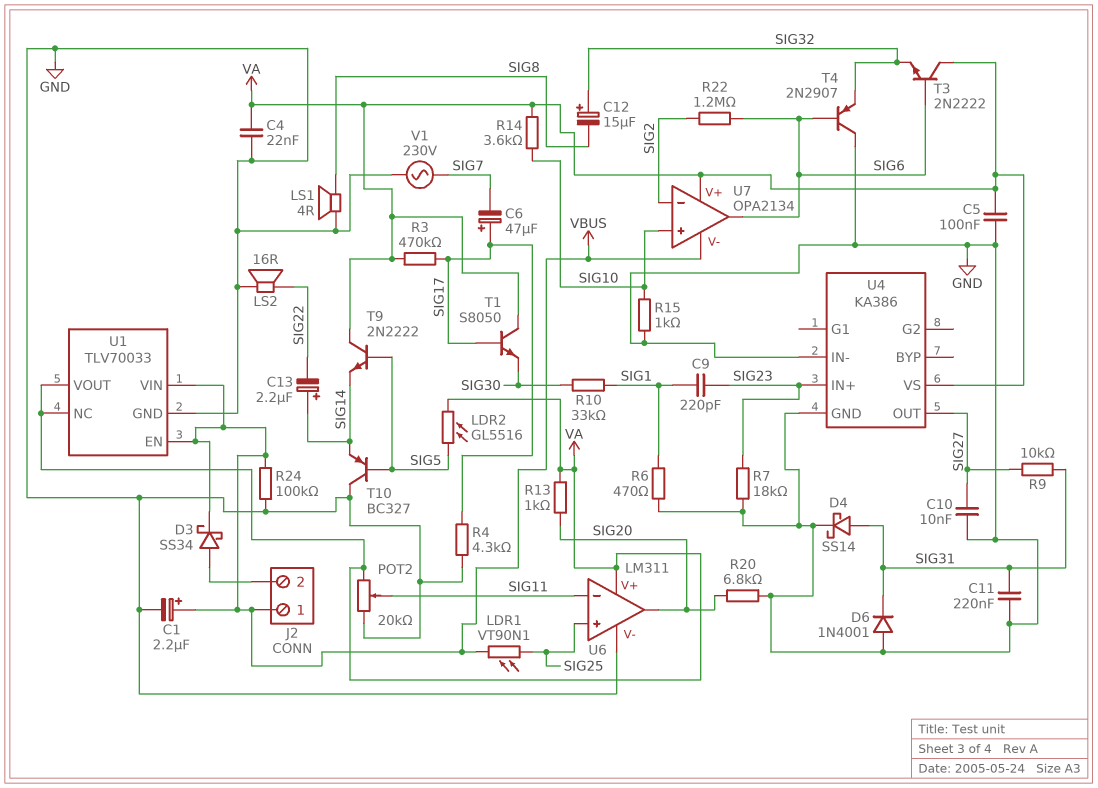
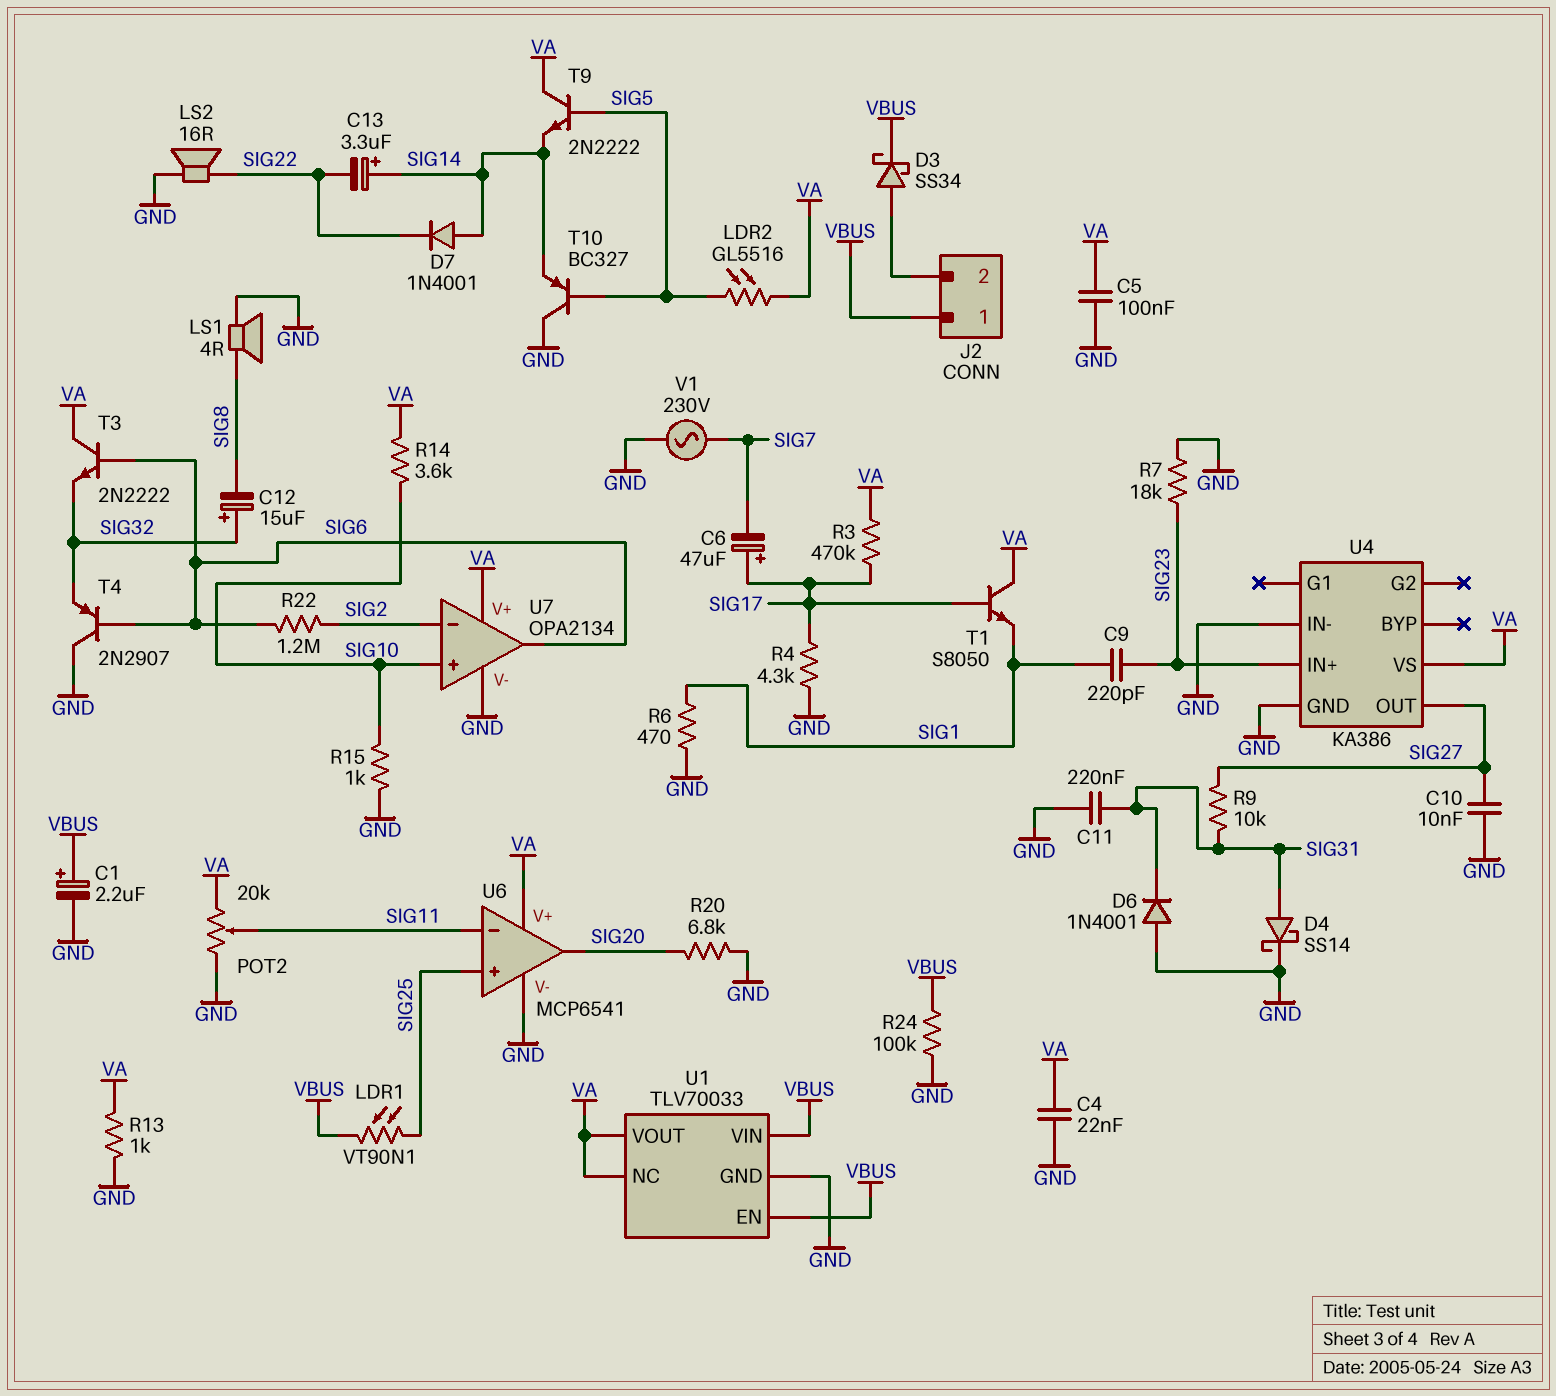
C13: 2.2uF (plus SIG14, minus SIG22) -> 3.3uF (plus SIG14, minus SIG22)
D7: none -> diode 1N4001 (A SIG14, K SIG22)
R10: 33k (SIG1, SIG30) -> none
R13: 1k (SIG20, VA) -> 1k (GND, VA)
T1: NPN S8050 (B SIG17, C VA, E SIG30) -> NPN S8050 (B SIG17, C VA, E SIG1)
U6: LM311 -> MCP6541
U7 pin V-: VBUS -> GND

